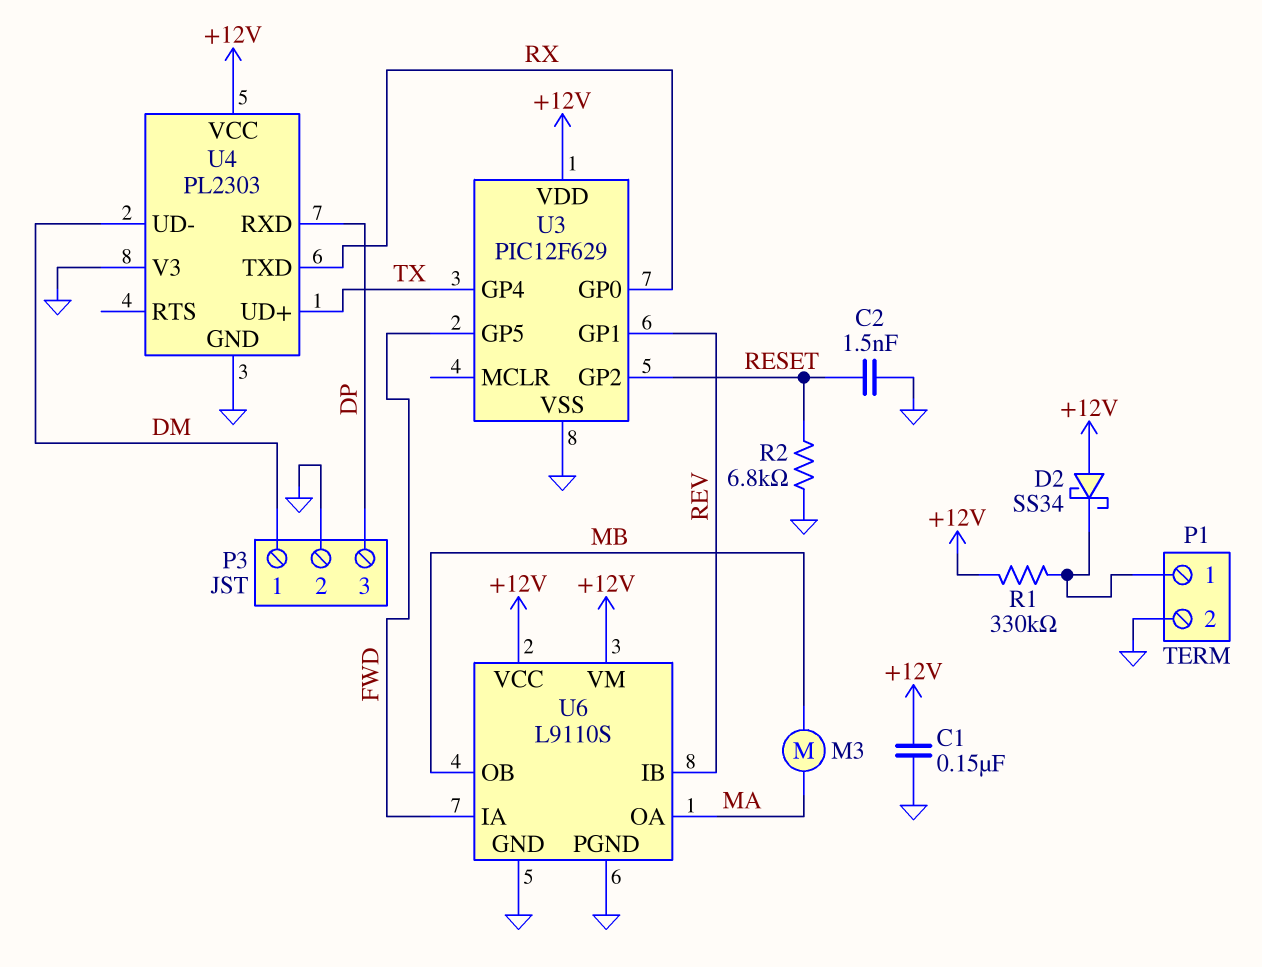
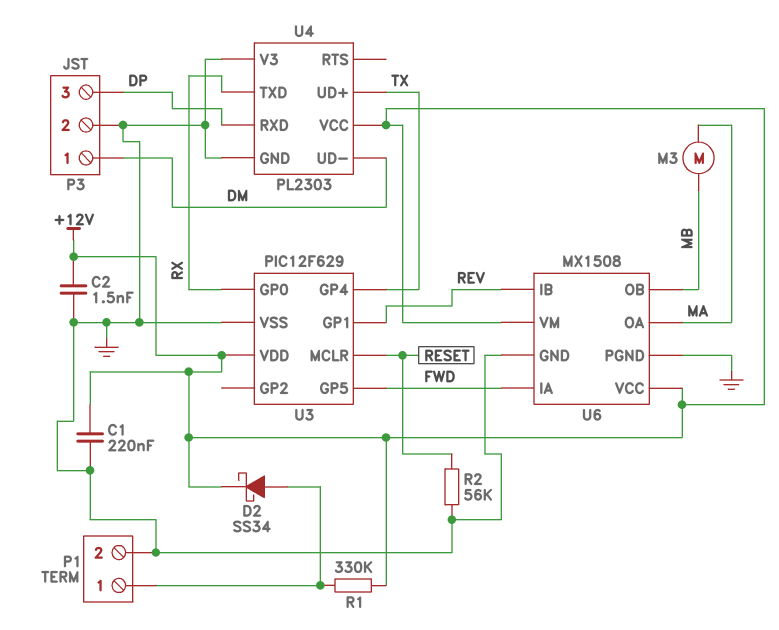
C1: 150nF (+12V, GND) -> 220nF (+12V, GND)
C2: 1.5nF (GND, RESET) -> 1.5nF (+12V, GND)
D2: schottky SS34 (A +12V, K P1/1) -> schottky SS34 (A P1/1, K +12V)
R2: 6.8k (GND, RESET) -> 56k (GND, RESET)
U3 pin GP2: RESET -> none
U3 pin MCLR: none -> RESET
U6: L9110S -> MX1508

